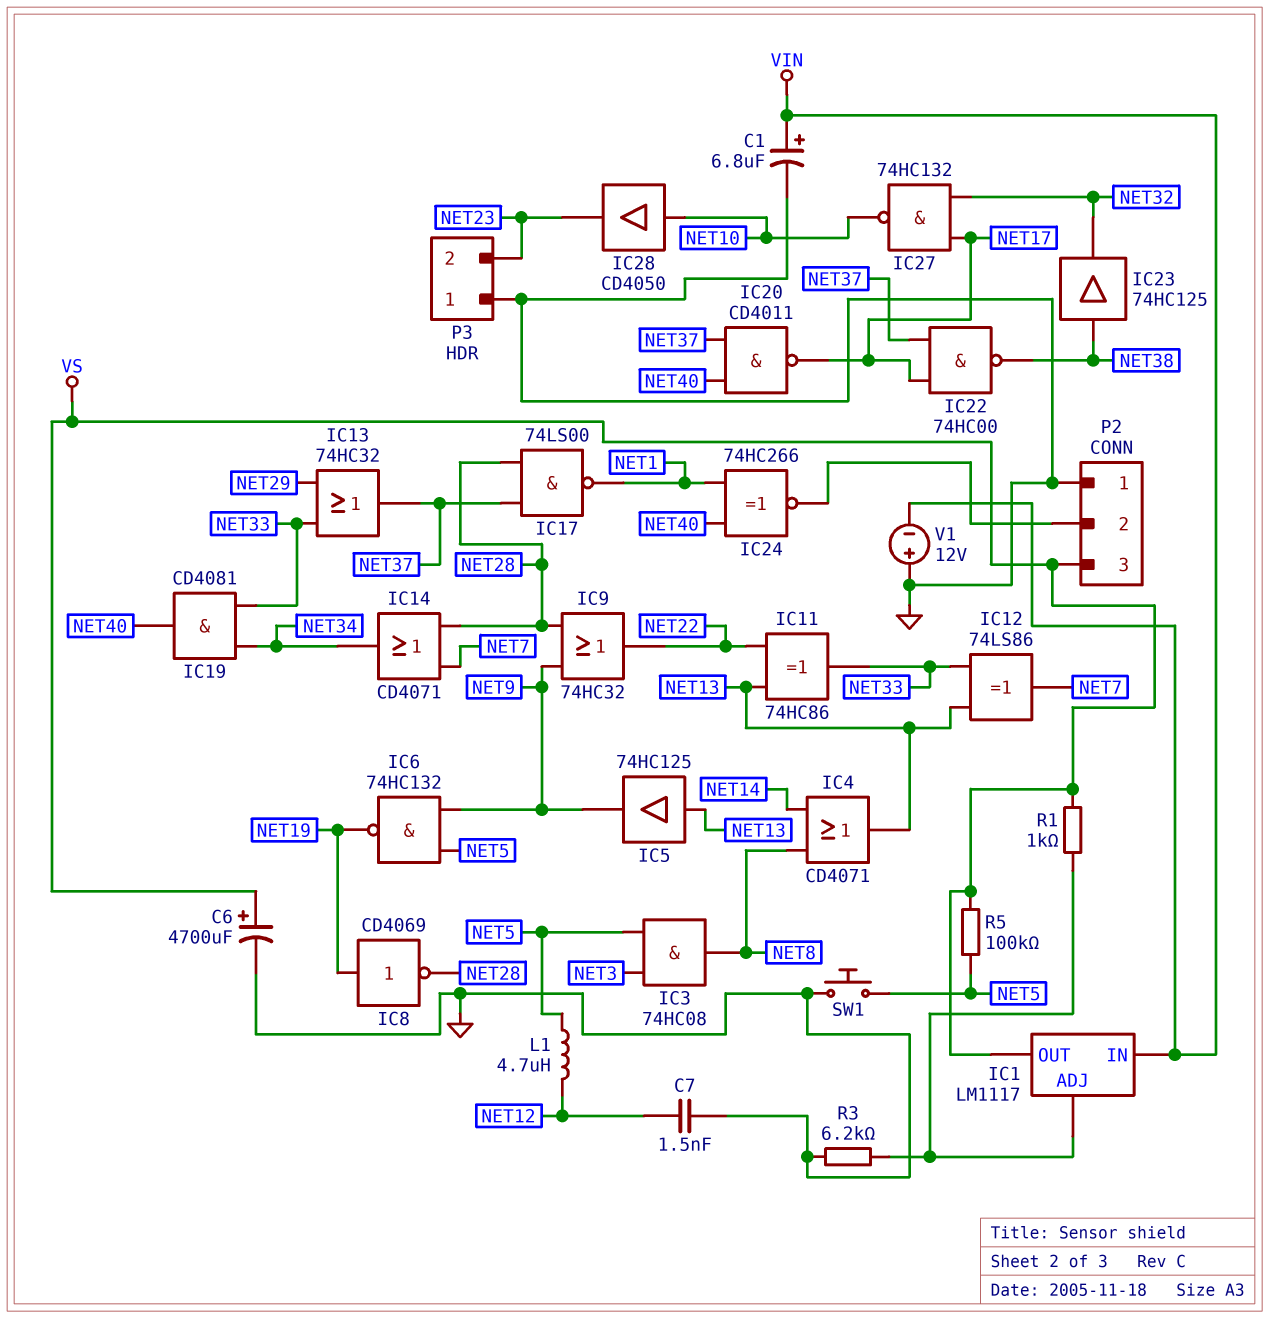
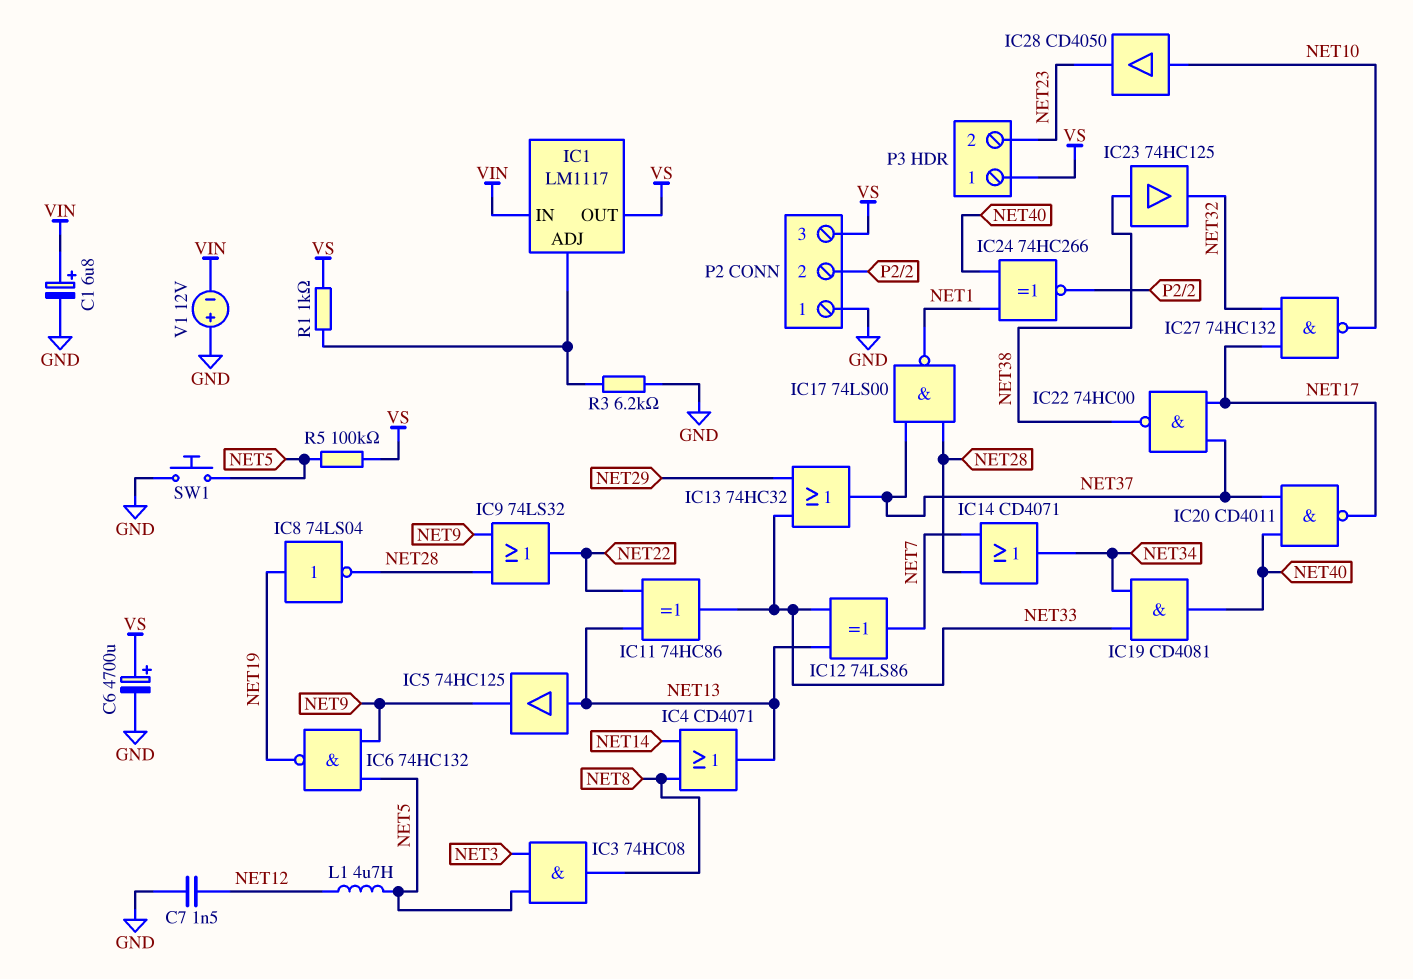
IC8: NOT CD4069 (in NET19, out NET28) -> NOT 74LS04 (in NET19, out NET28)
IC9: OR 74HC32 (in NET9, in NET28, out NET22) -> OR 74LS32 (in NET9, in NET28, out NET22)
P3 pin 1: GND -> VS

